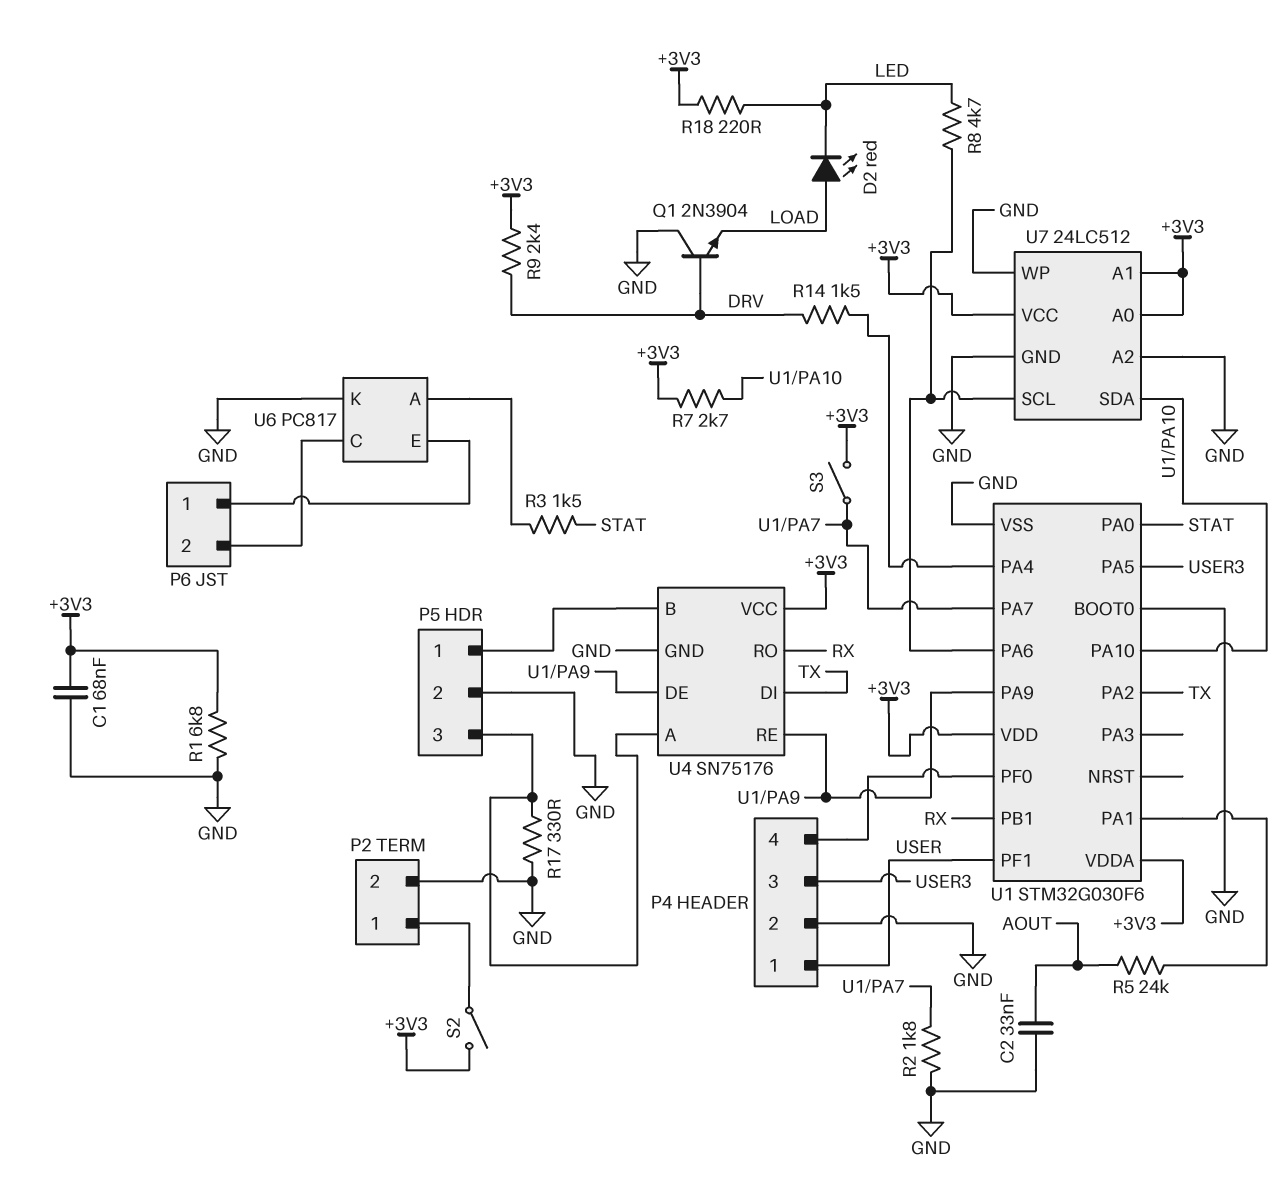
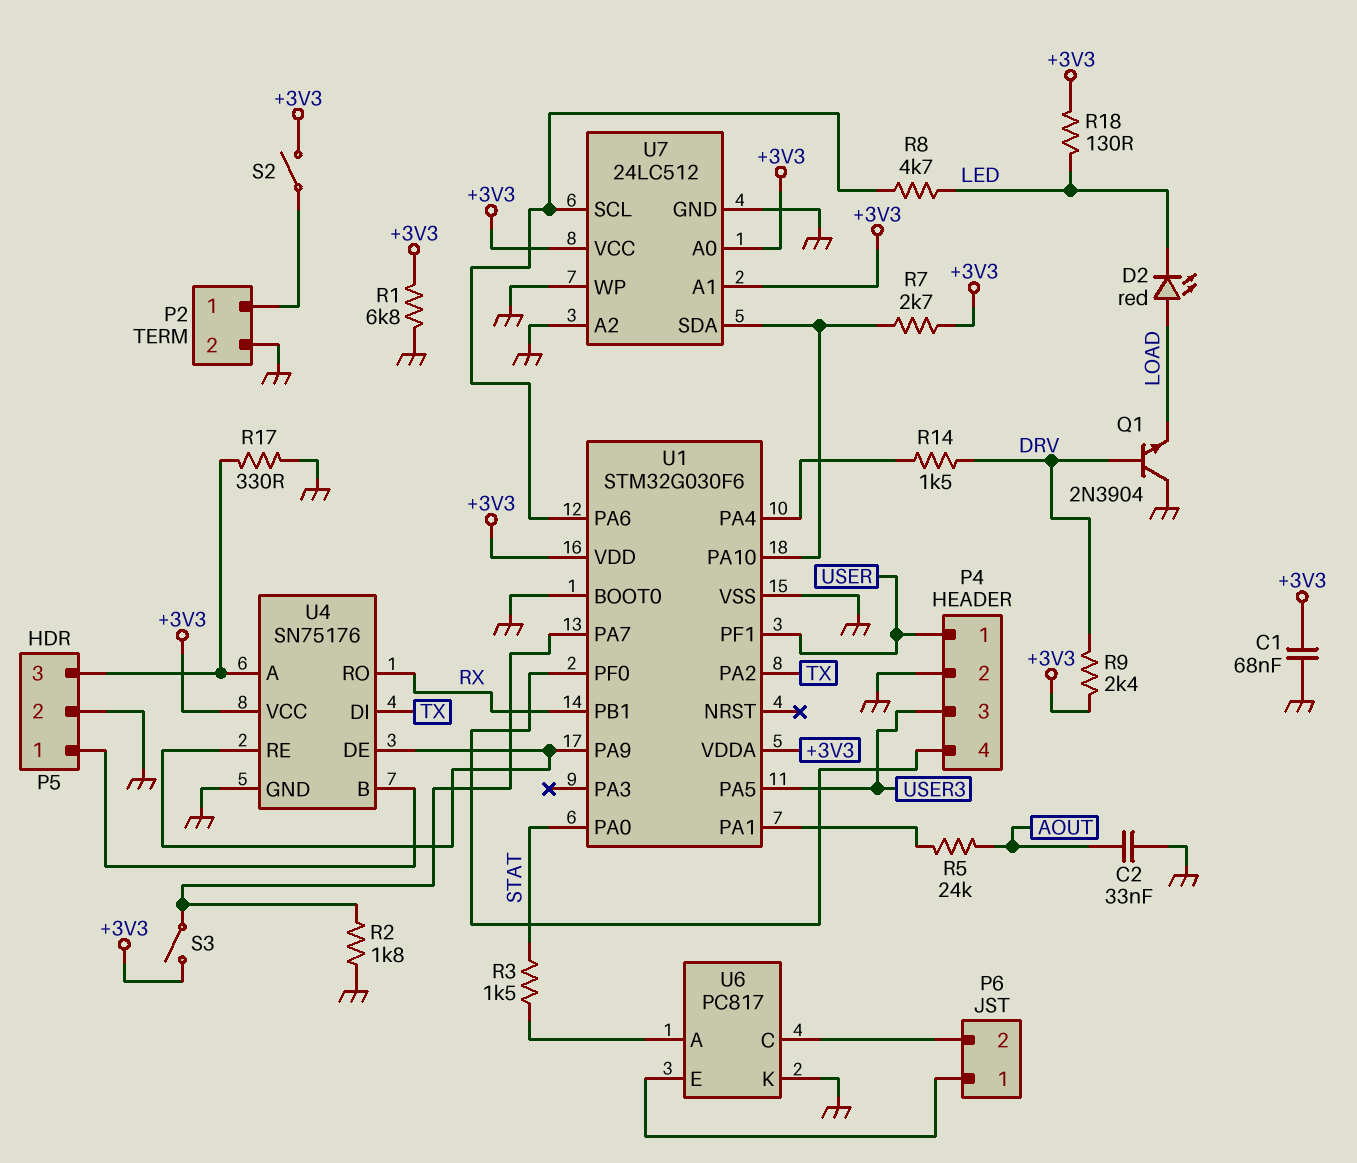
R18: 220 (+3V3, LED) -> 130 (+3V3, LED)

